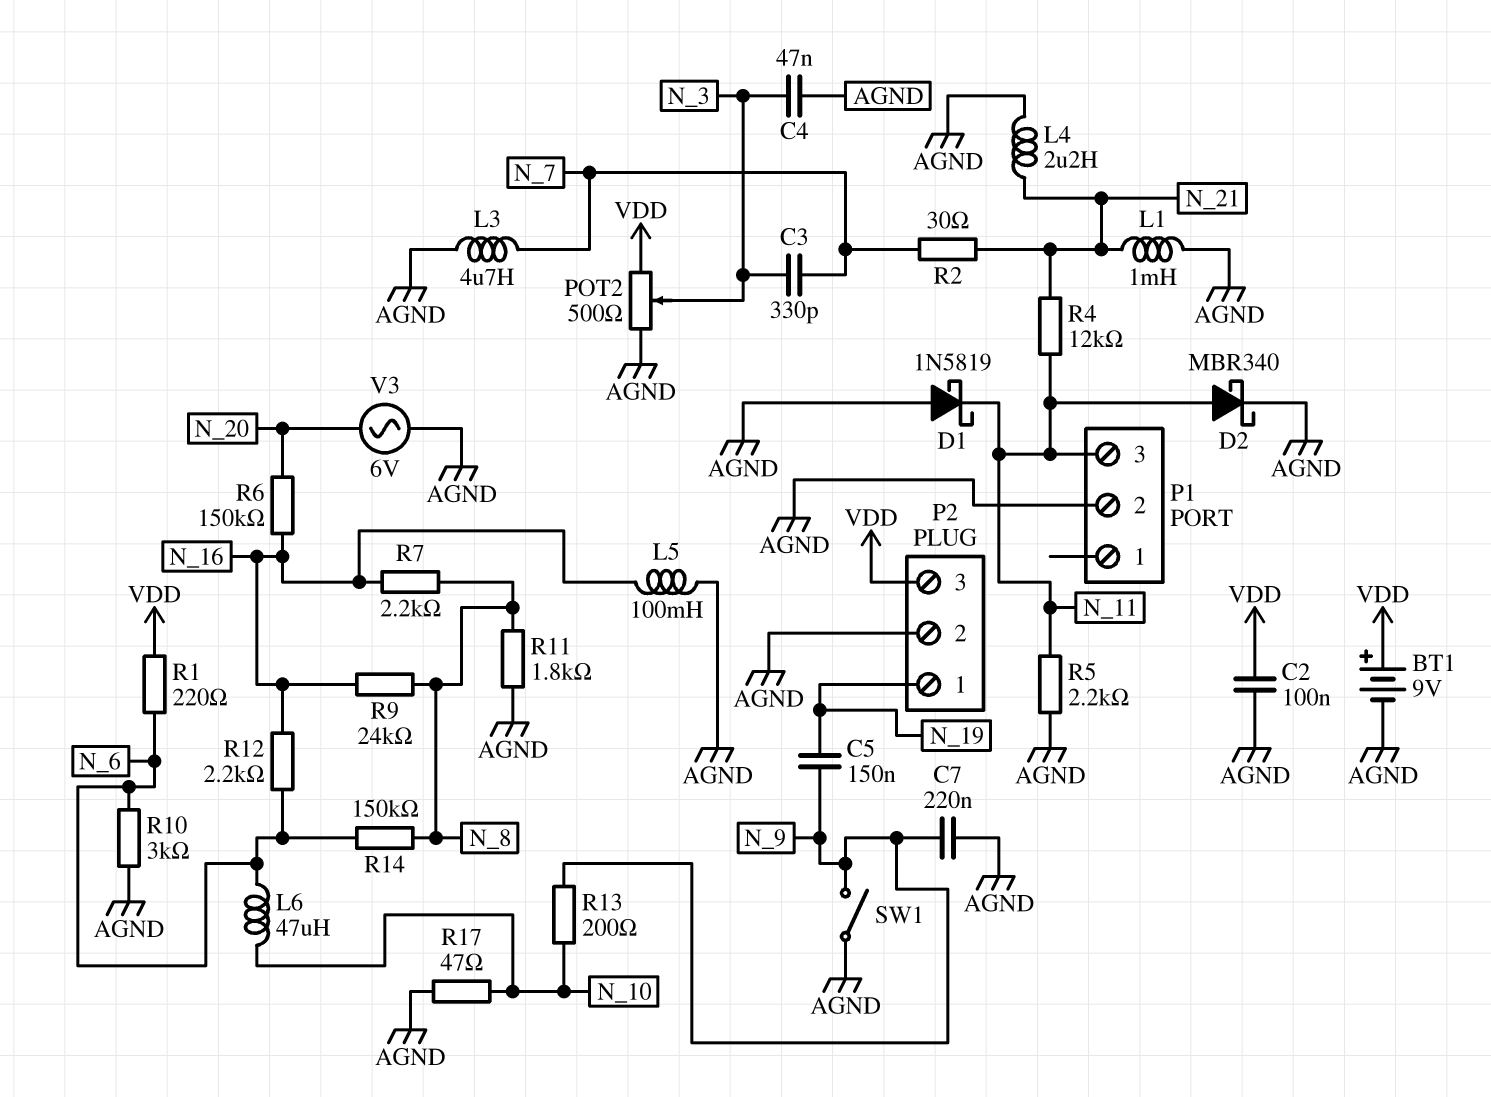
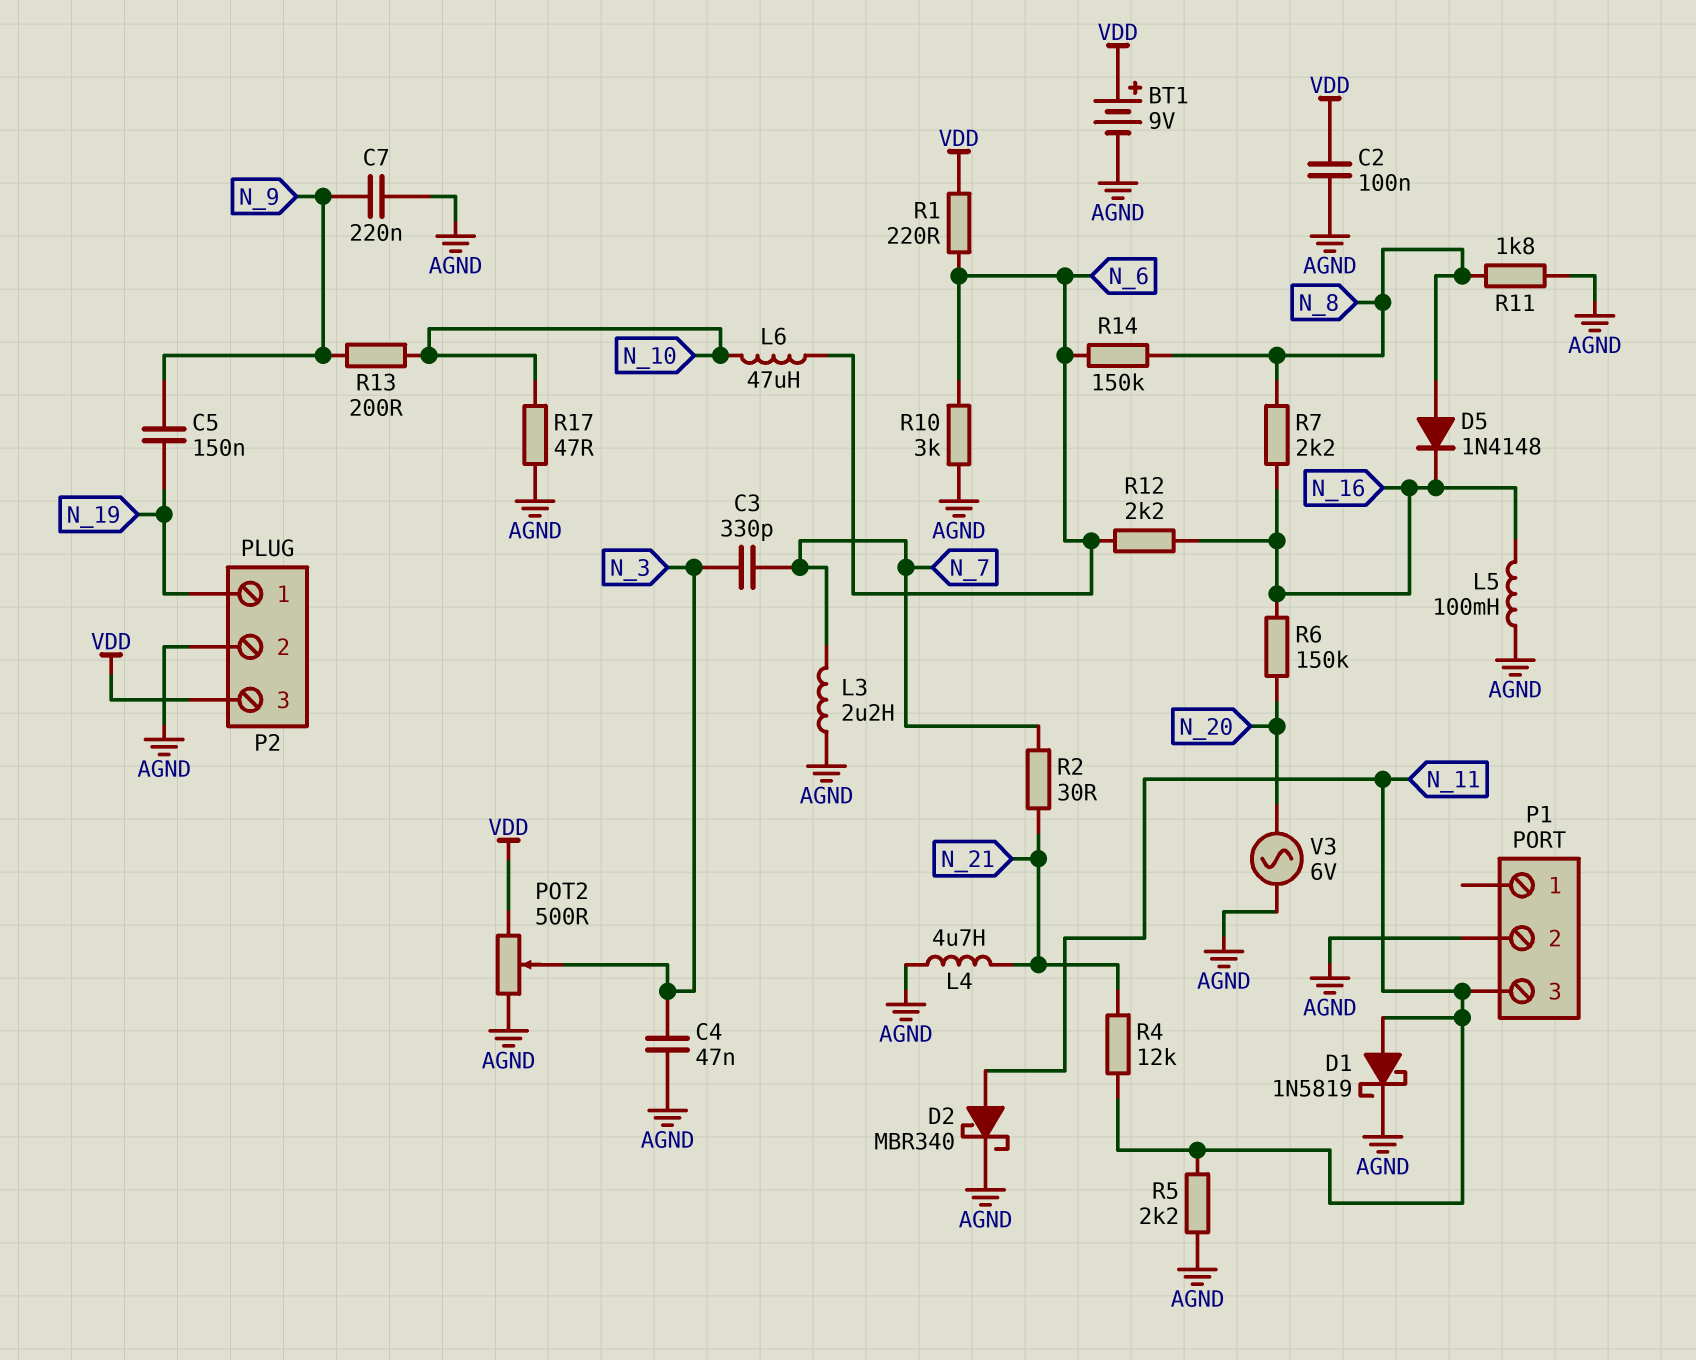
D1: schottky 1N5819 (A AGND, K N_11) -> schottky 1N5819 (A N_11, K AGND)
D5: none -> diode 1N4148 (A N_8, K N_16)
L1: 1mH (AGND, N_21) -> none
L3: 4.7uH (AGND, N_7) -> 2.2uH (AGND, N_7)
L4: 2.2uH (AGND, N_21) -> 4.7uH (AGND, N_21)
R9: 24k (N_8, N_16) -> none
SW1: switch (AGND, N_9) -> none

